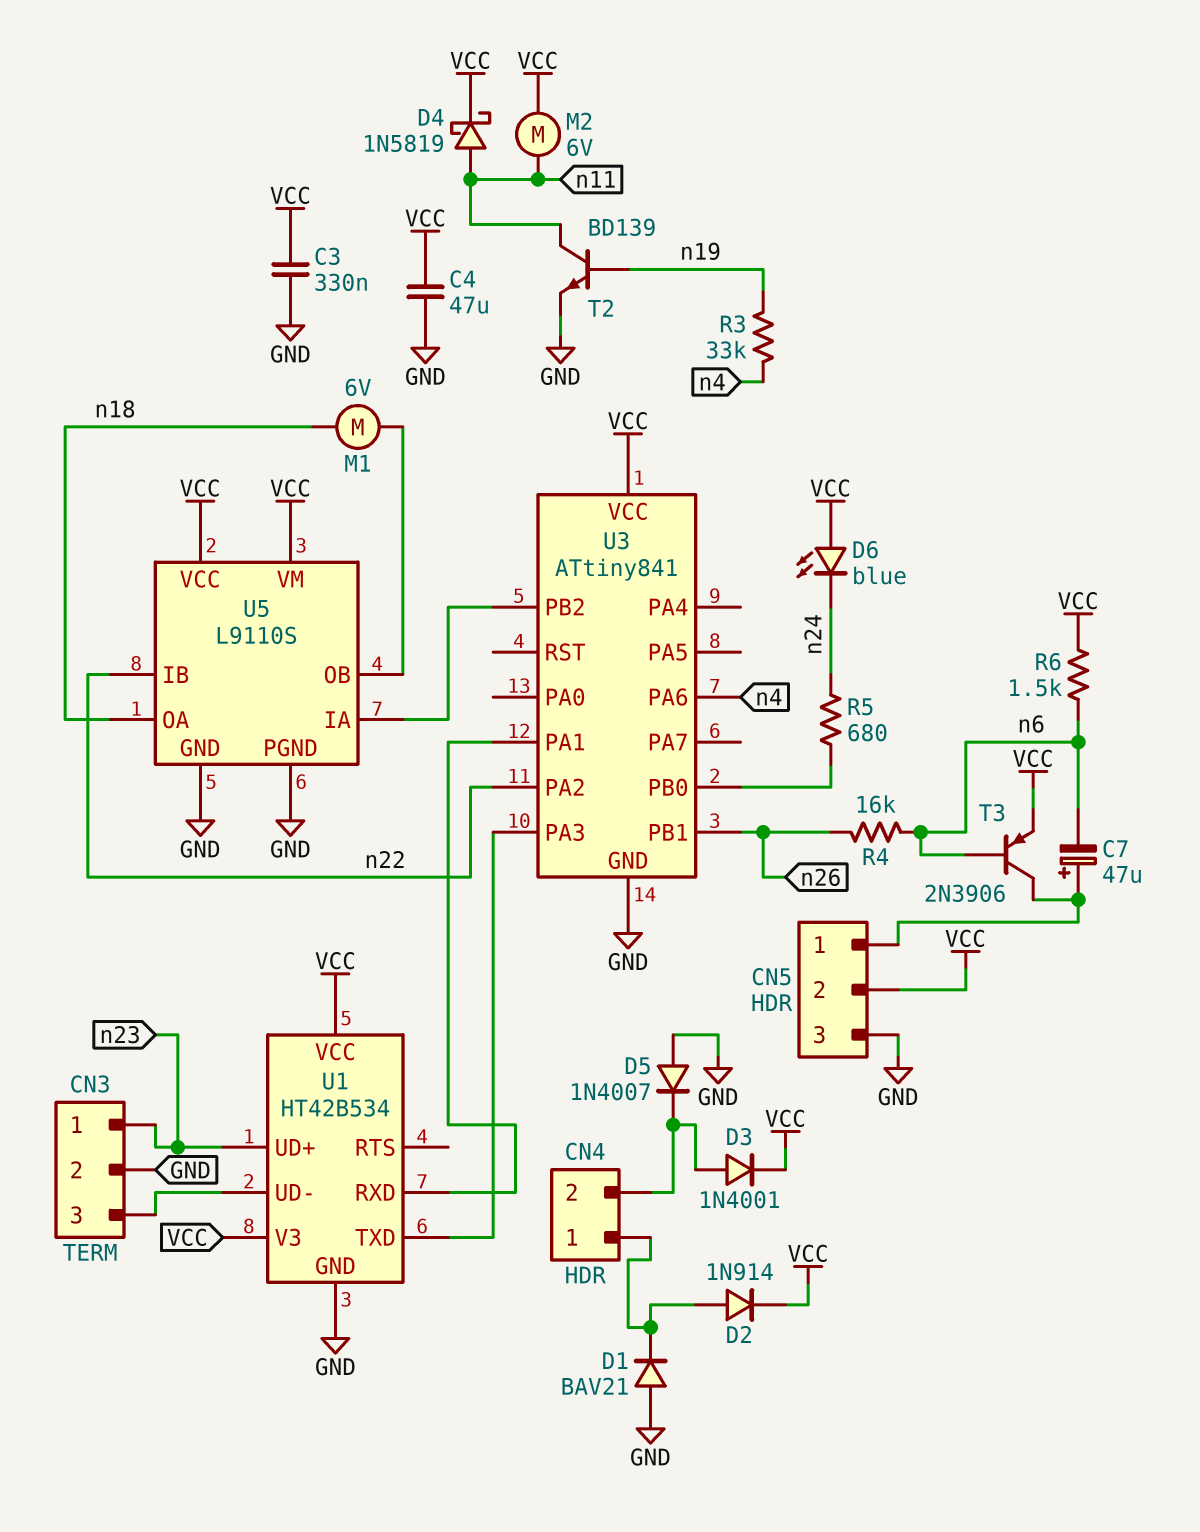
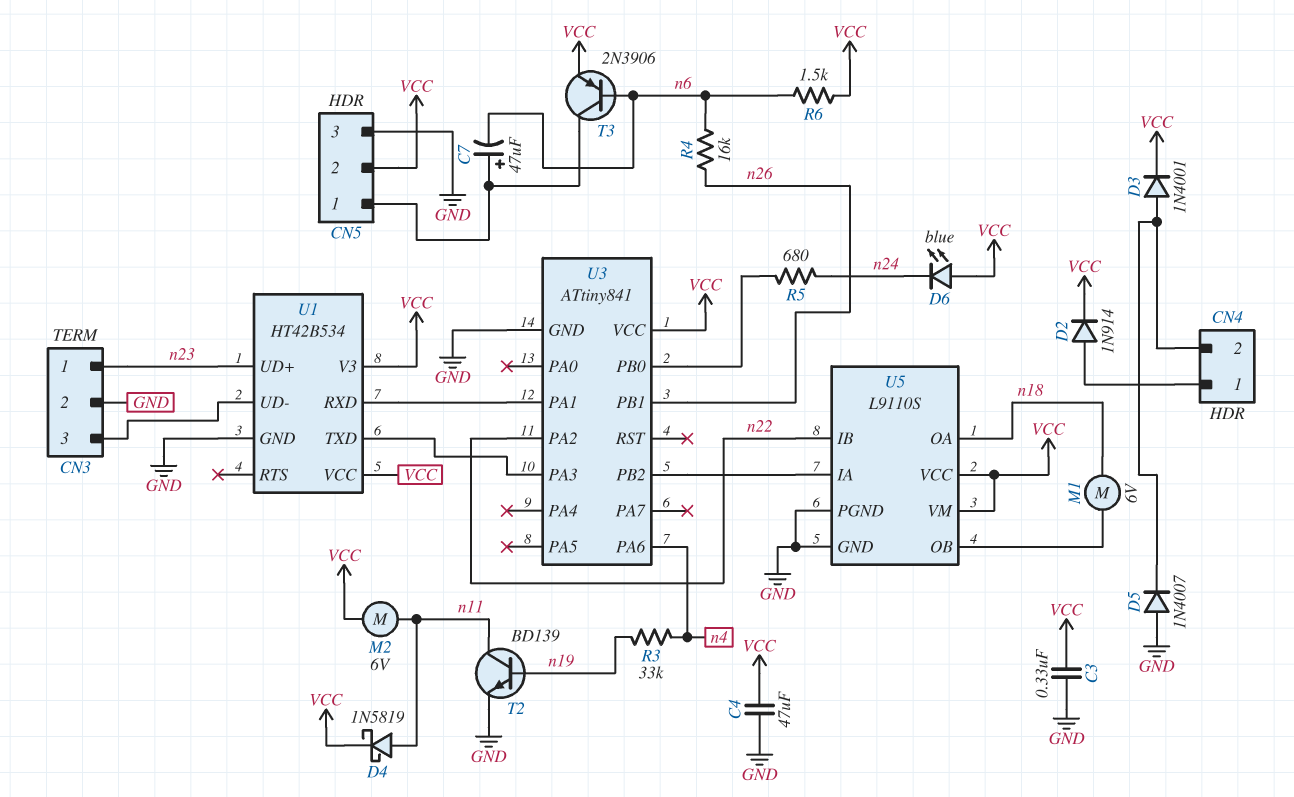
D1: diode BAV21 (A GND, K CN4/1) -> none

